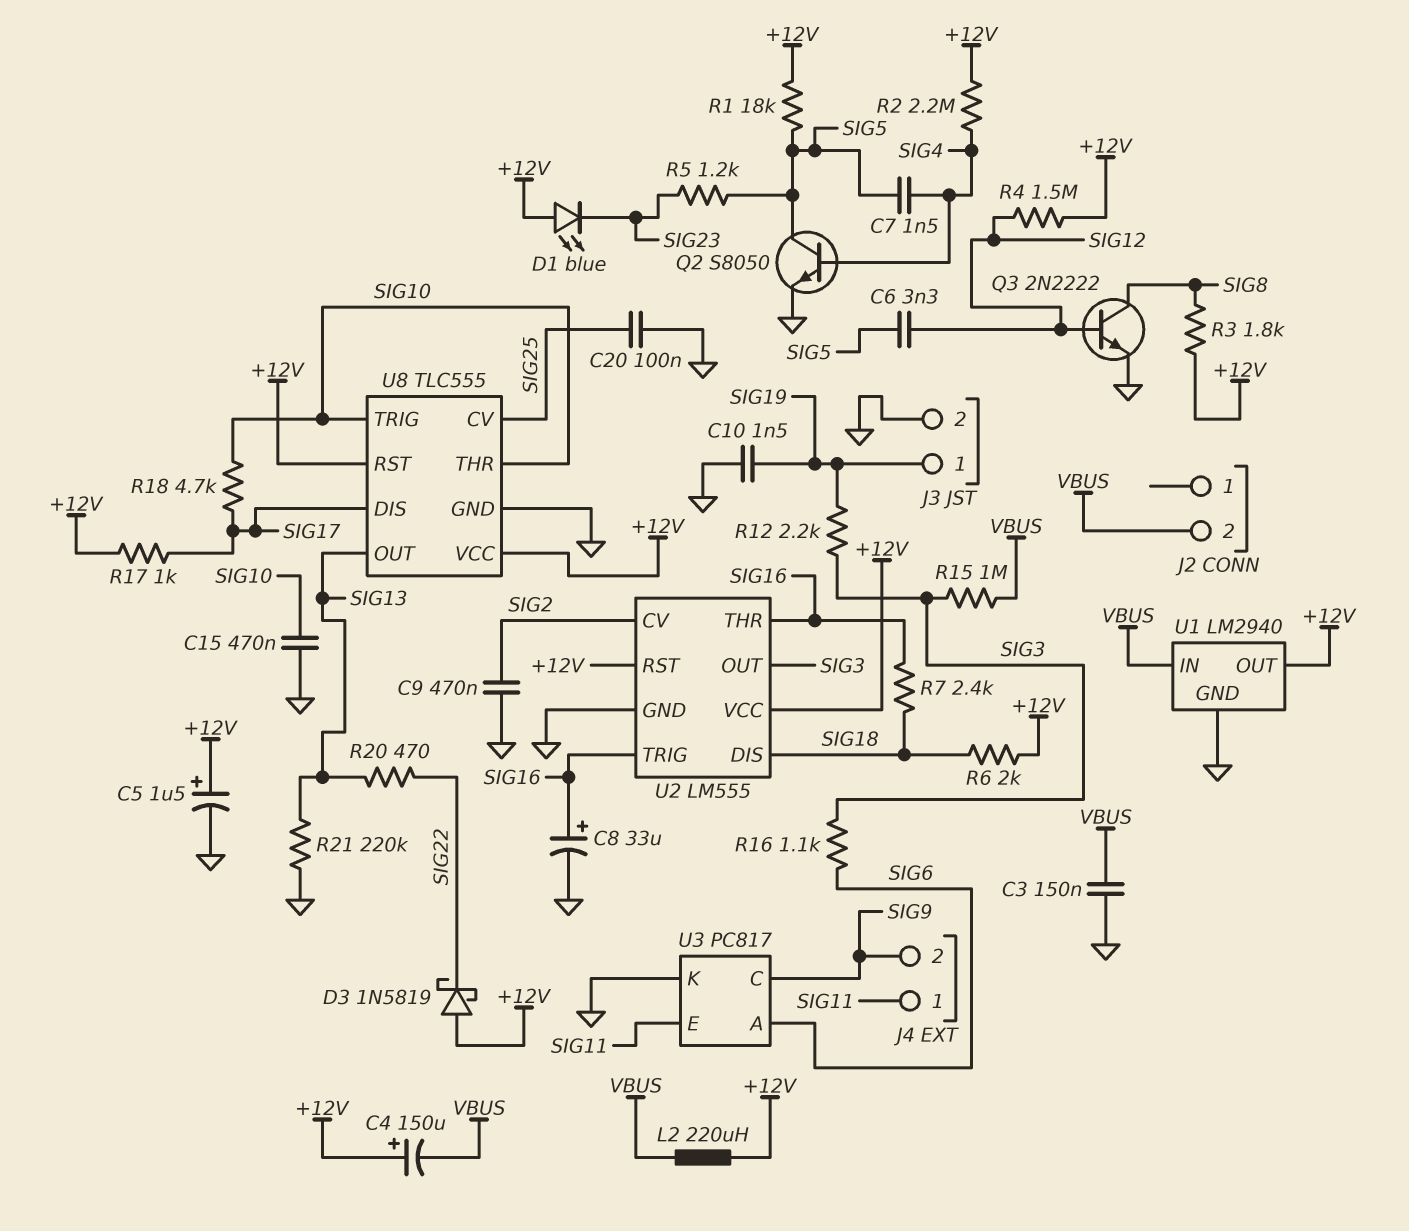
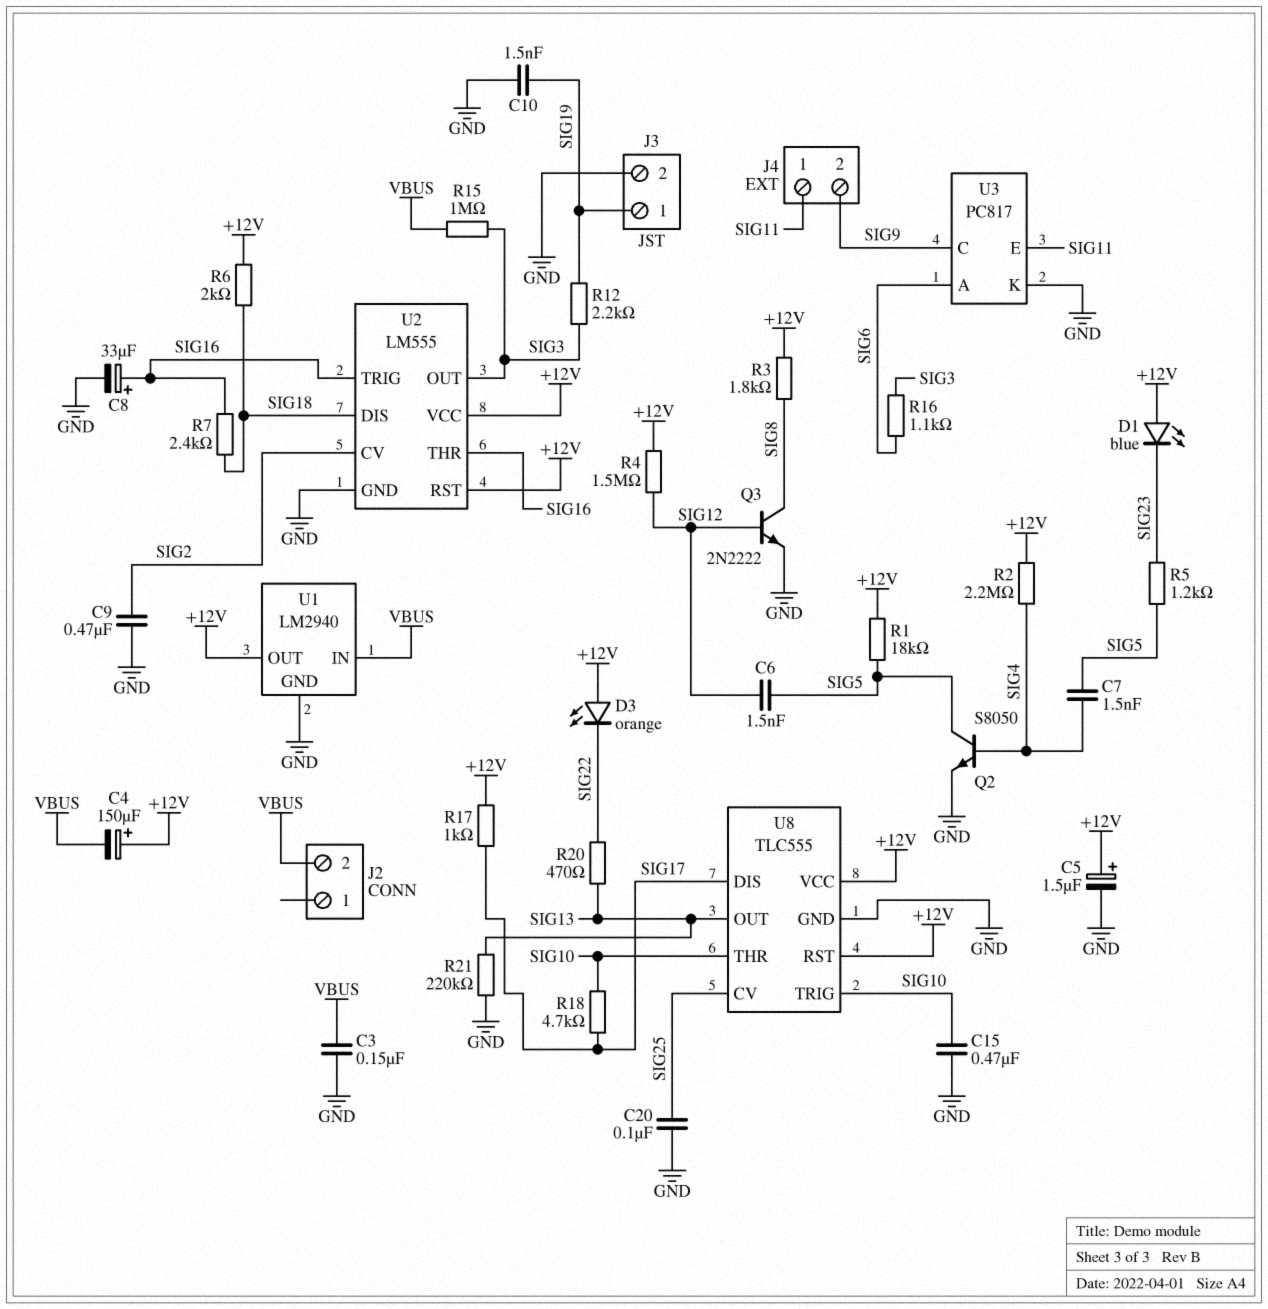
C6: 3.3nF (SIG5, SIG12) -> 1.5nF (SIG5, SIG12)
D3: schottky 1N5819 (A +12V, K SIG22) -> LED orange (A +12V, K SIG22)
L2: 220uH (+12V, VBUS) -> none

